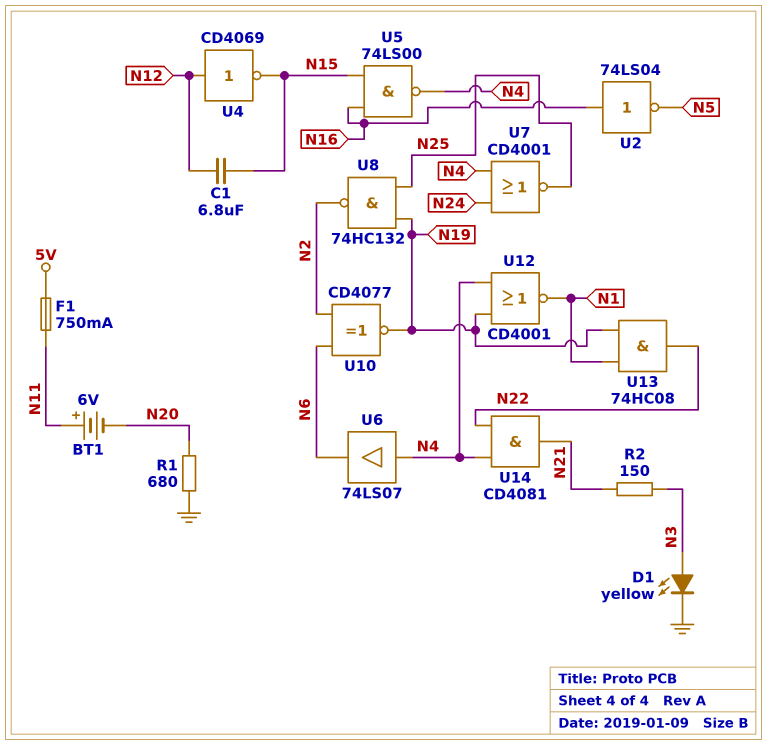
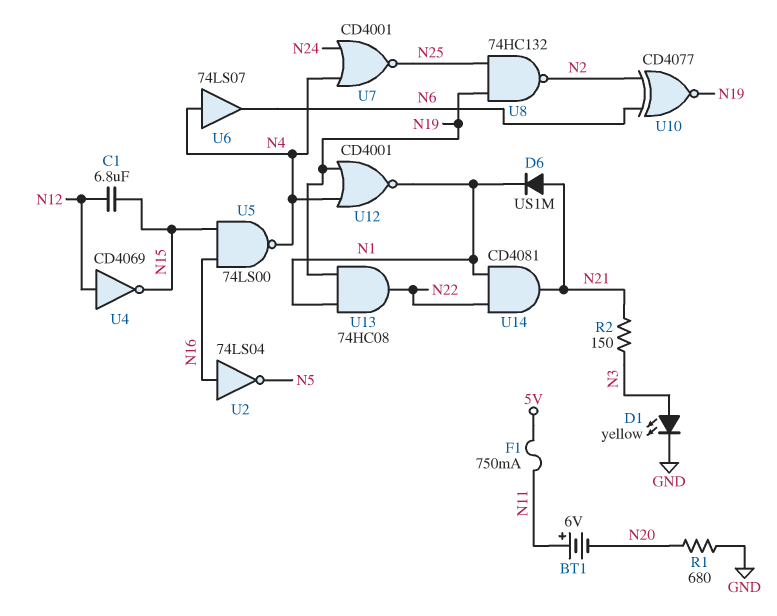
D6: none -> diode US1M (A N21, K N1)
U14: AND CD4081 (in N4, in N22, out N21) -> AND CD4081 (in N1, in N22, out N21)

